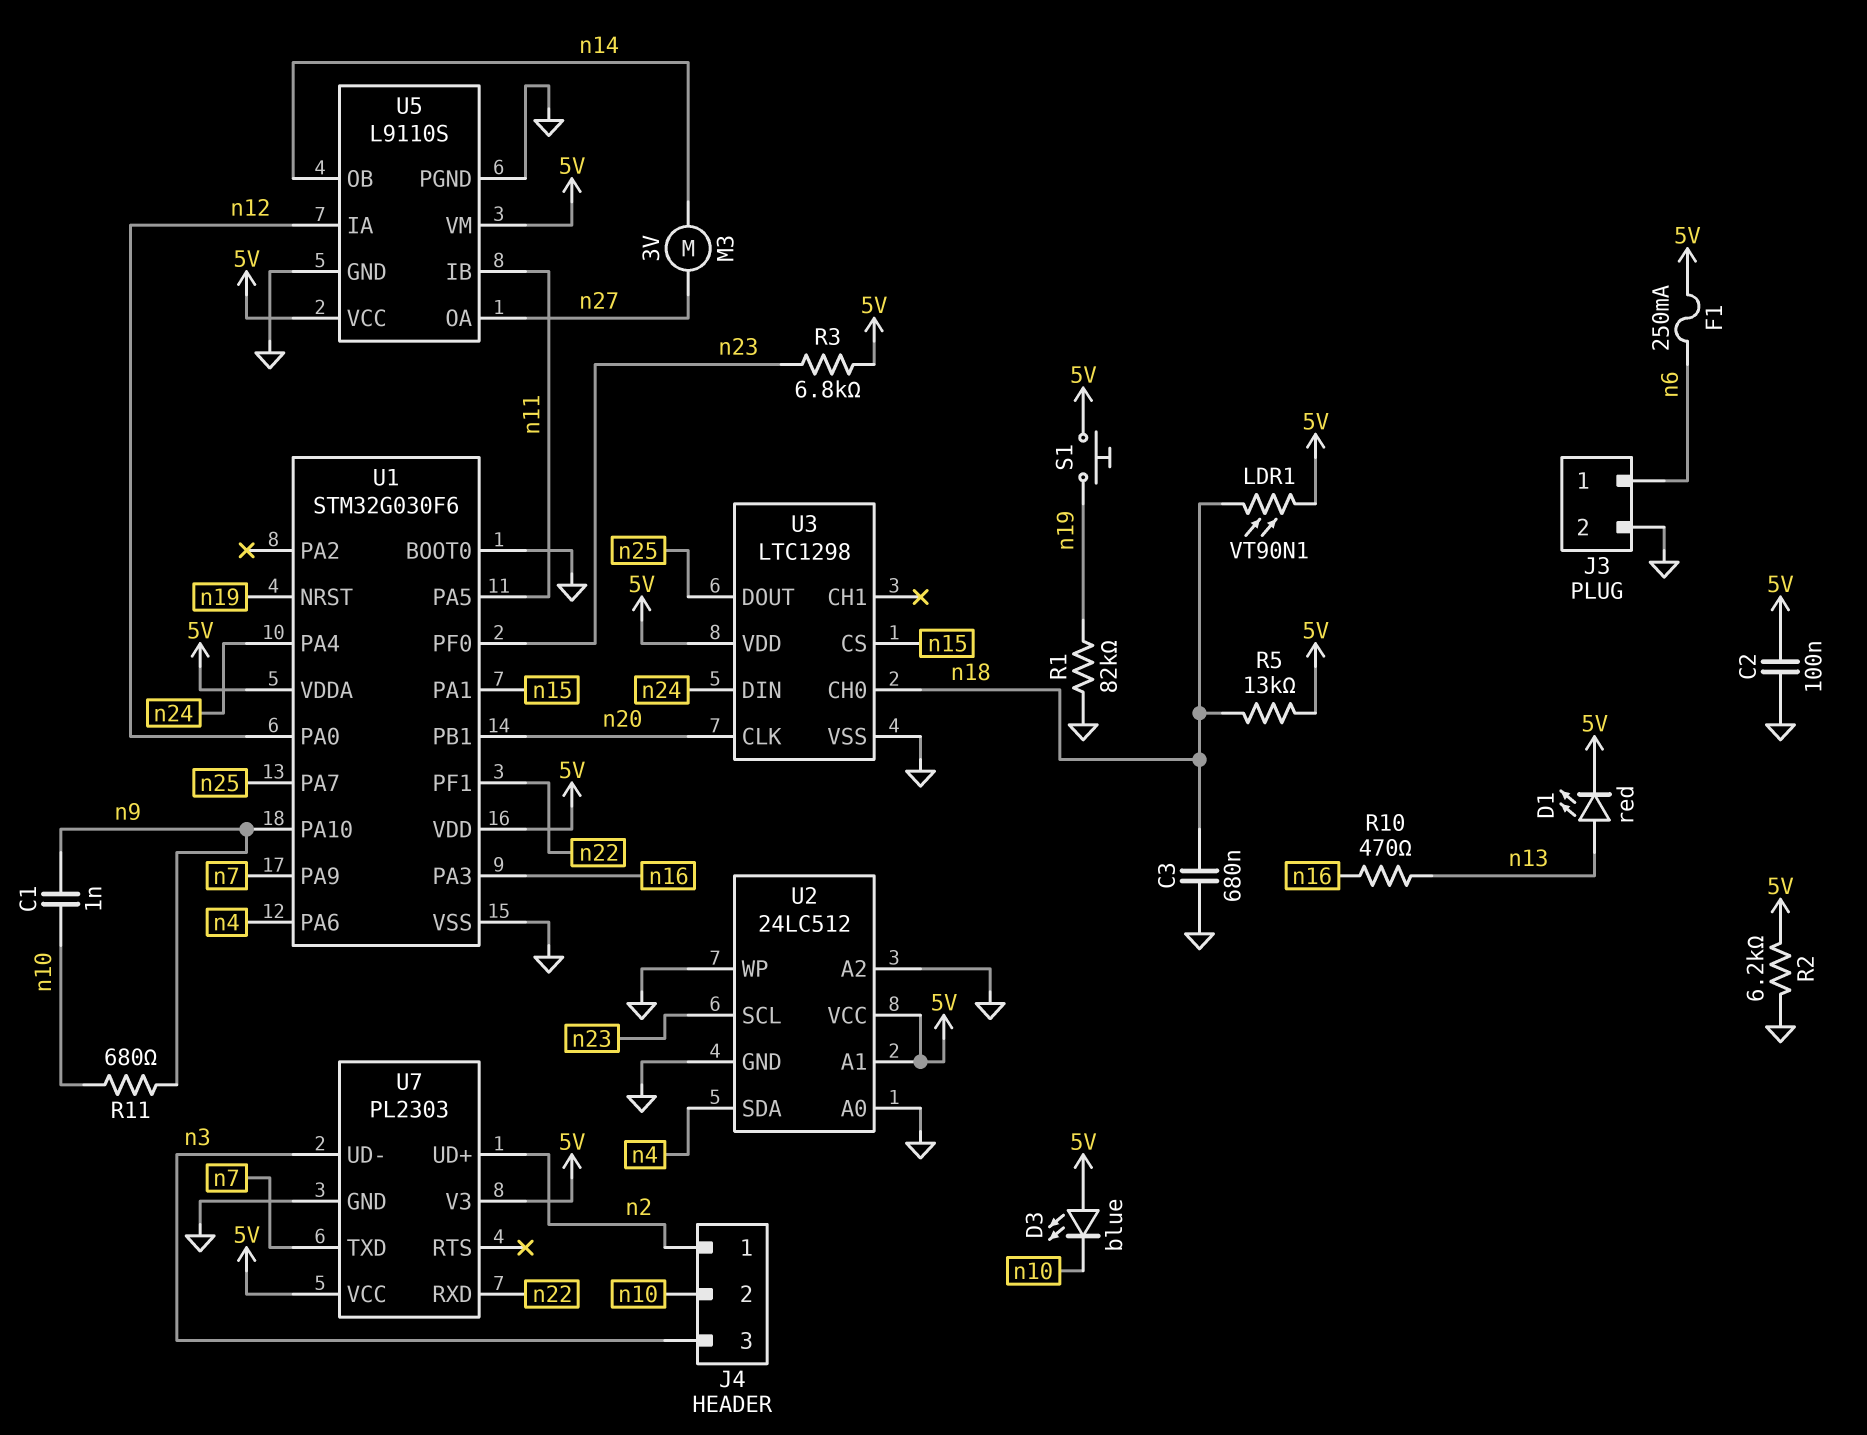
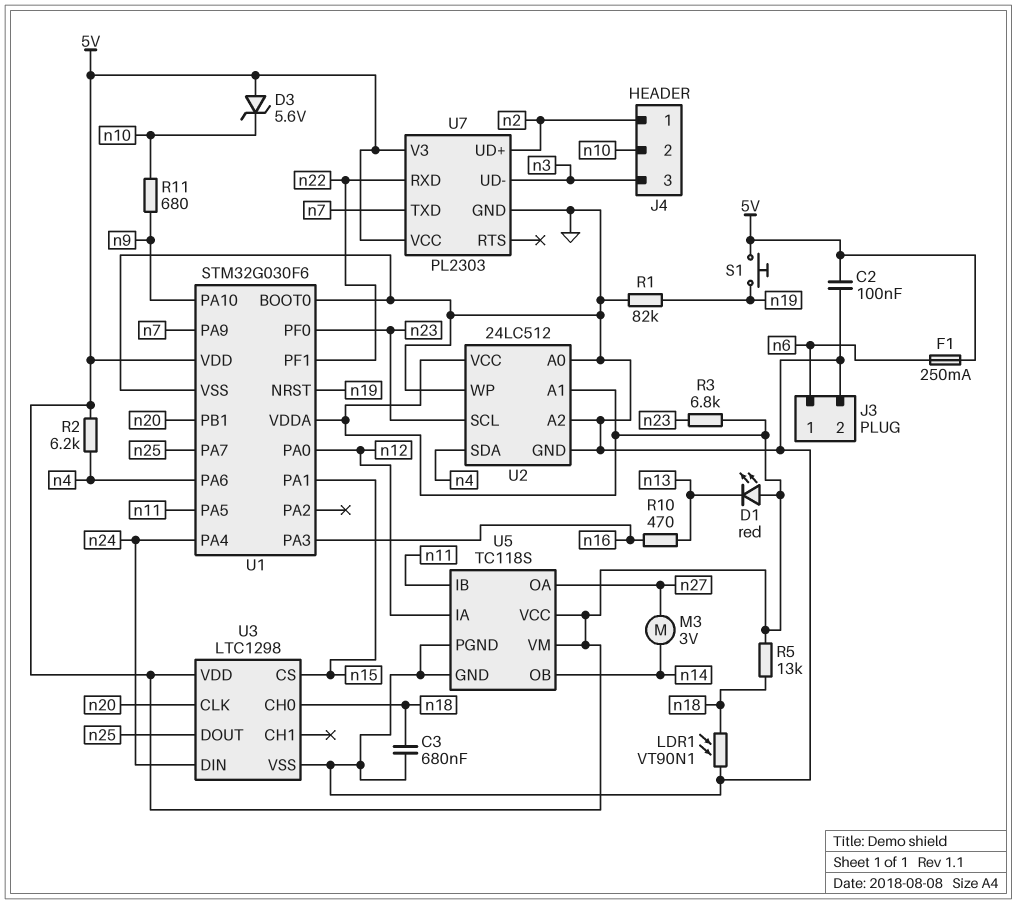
C1: 1nF (n9, n10) -> none
D1: LED red (A n13, K 5V) -> LED red (A 5V, K n13)
D3: LED blue (A 5V, K n10) -> zener 5.6V (A 5V, K n10)
LDR1: VT90N1 (5V, n18) -> VT90N1 (GND, n18)
R2: 6.2k (5V, GND) -> 6.2k (5V, n4)
U5: L9110S -> TC118S

